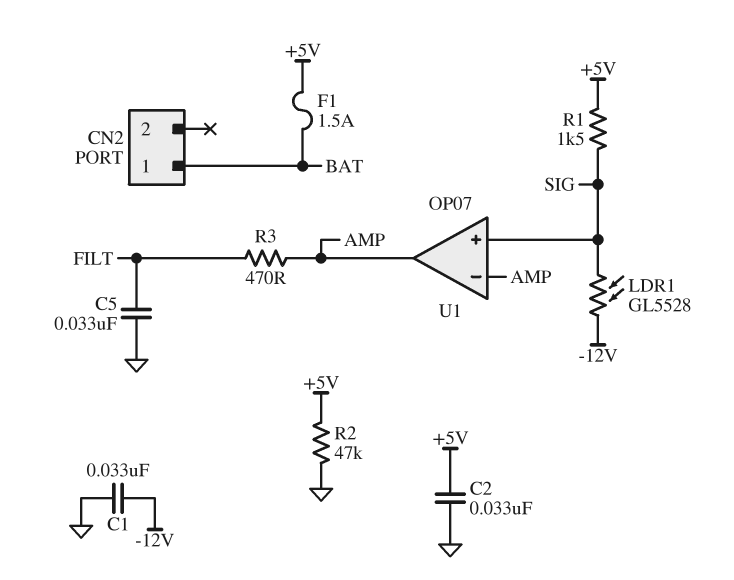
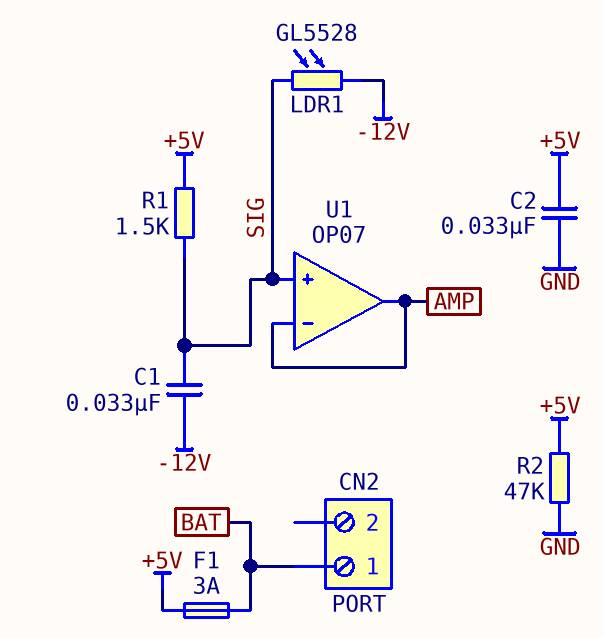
C1: 33nF (-12V, GND) -> 33nF (-12V, SIG)
C5: 33nF (FILT, GND) -> none
F1: 1.5A (+5V, BAT) -> 3A (+5V, BAT)
R3: 470 (AMP, FILT) -> none

